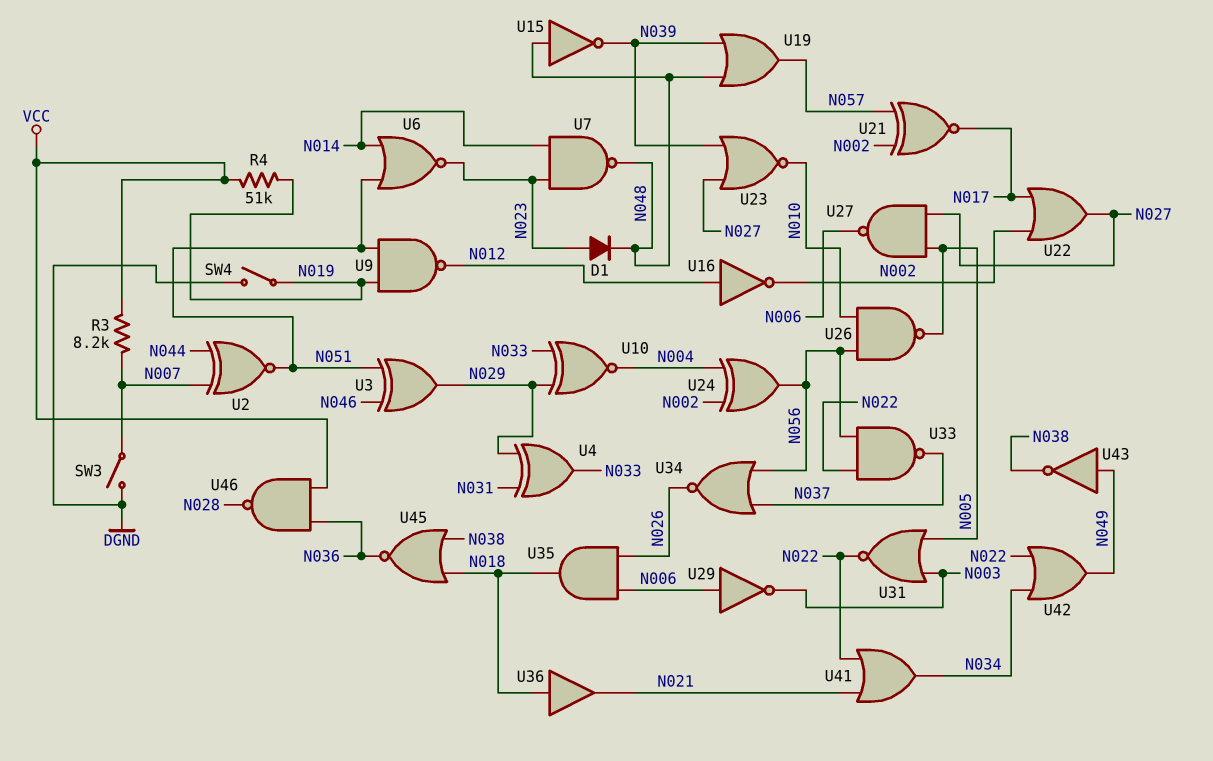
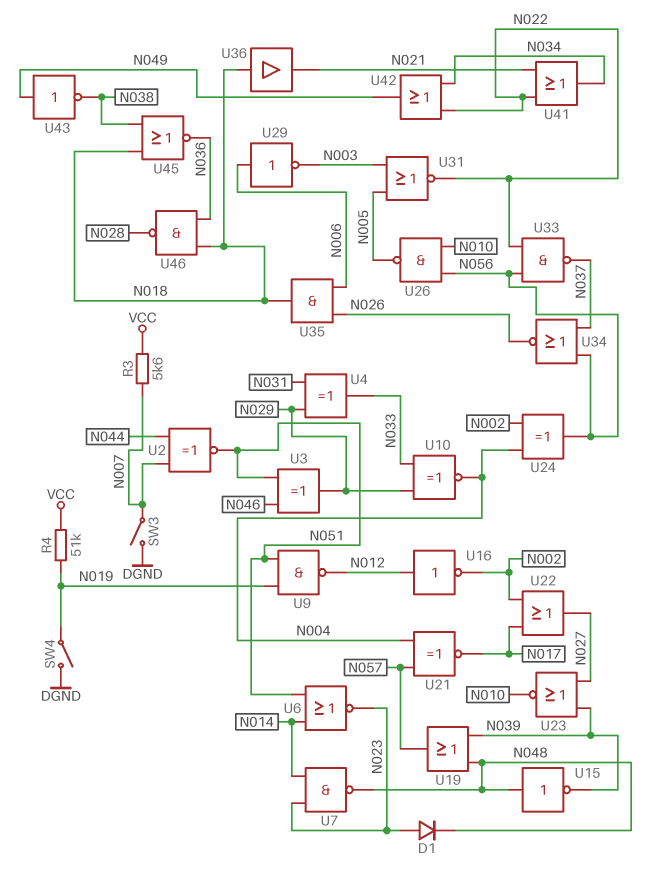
R3: 8.2k (N007, VCC) -> 5.6k (N007, VCC)
U21: XNOR (in N002, in N057, out N017) -> XNOR (in N004, in N057, out N017)
U27: NAND (in N005, in N027, out N006) -> none
U46: NAND (in N036, in VCC, out N028) -> NAND (in N018, in N036, out N028)

